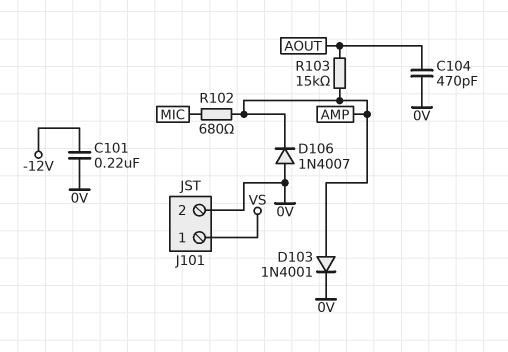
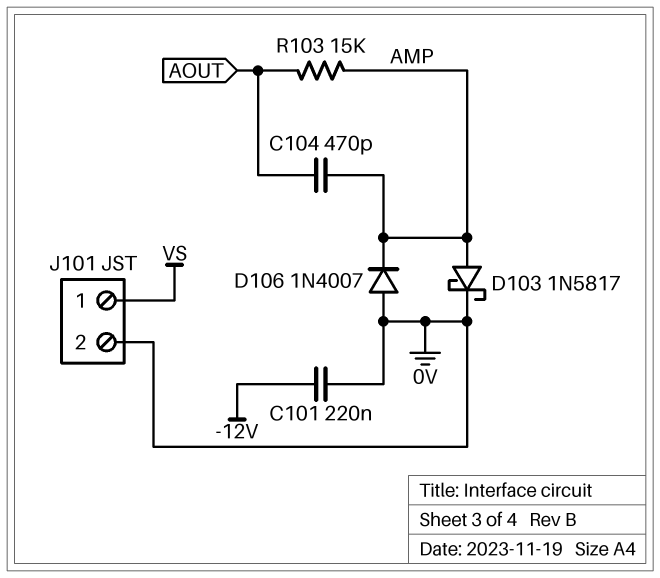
C104: 470pF (0V, AOUT) -> 470pF (AMP, AOUT)
D103: diode 1N4001 (A AMP, K 0V) -> schottky 1N5817 (A AMP, K 0V)
R102: 680 (AMP, MIC) -> none

